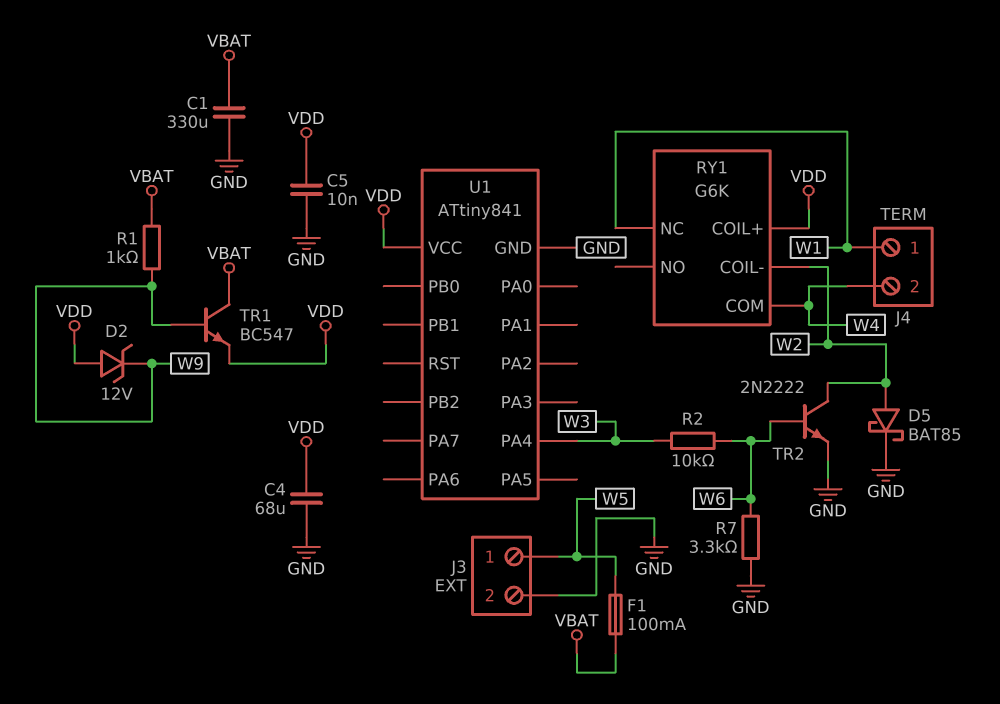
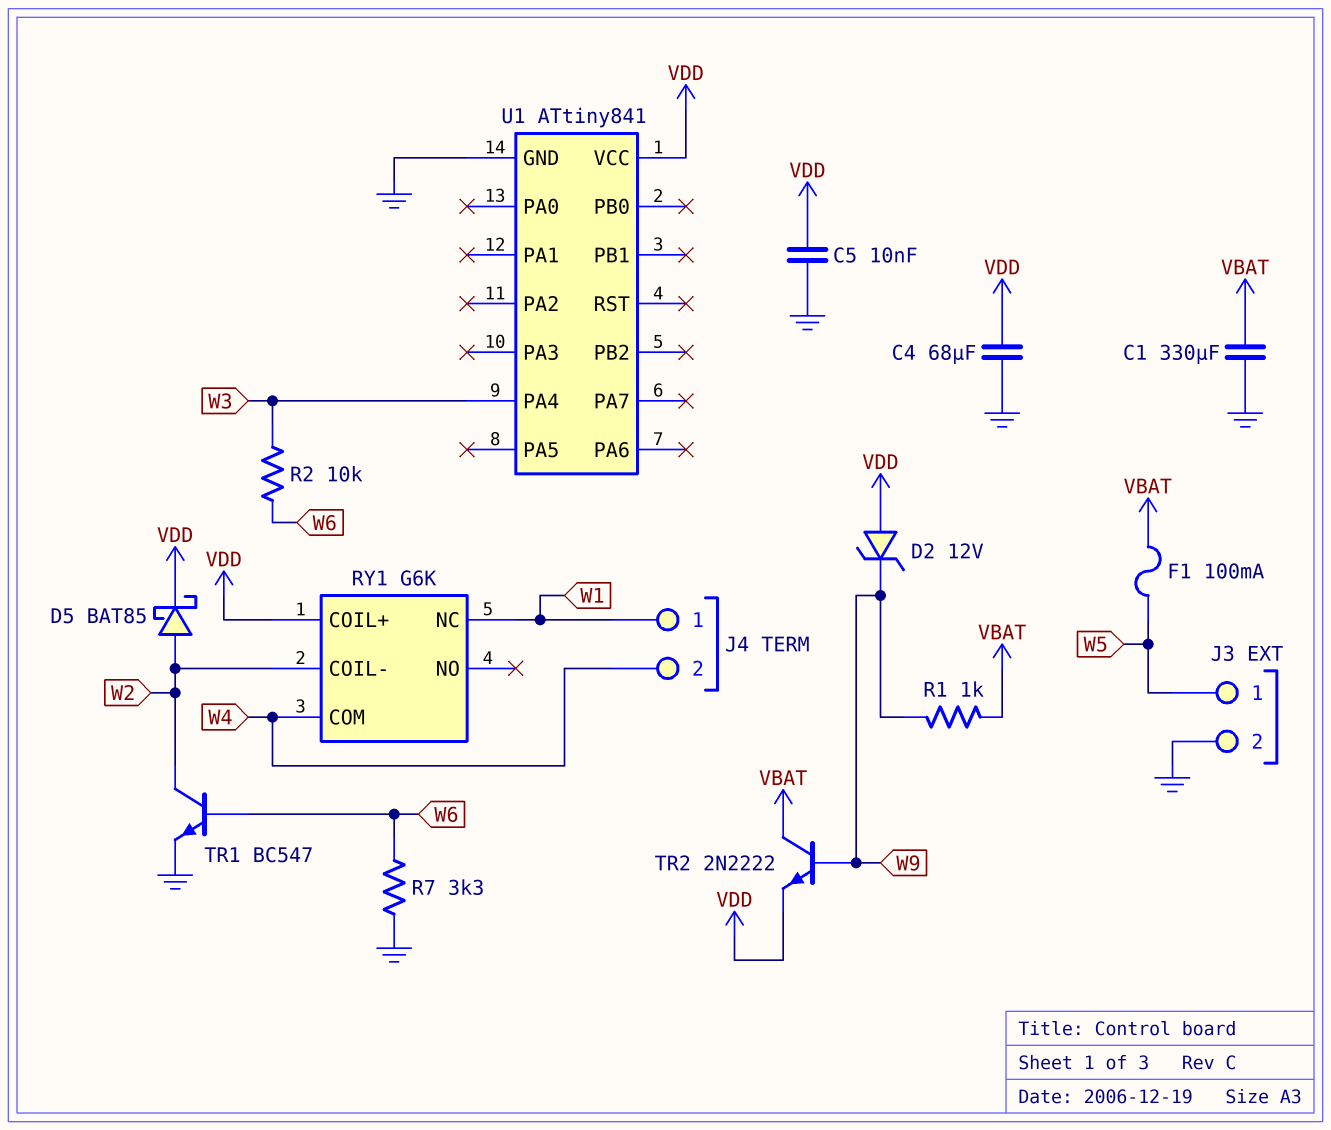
D5: schottky BAT85 (A W2, K GND) -> schottky BAT85 (A W2, K VDD)
TR1: NPN BC547 (B W9, C VBAT, E VDD) -> NPN BC547 (B W6, C W2, E GND)
TR2: NPN 2N2222 (B W6, C W2, E GND) -> NPN 2N2222 (B W9, C VBAT, E VDD)

